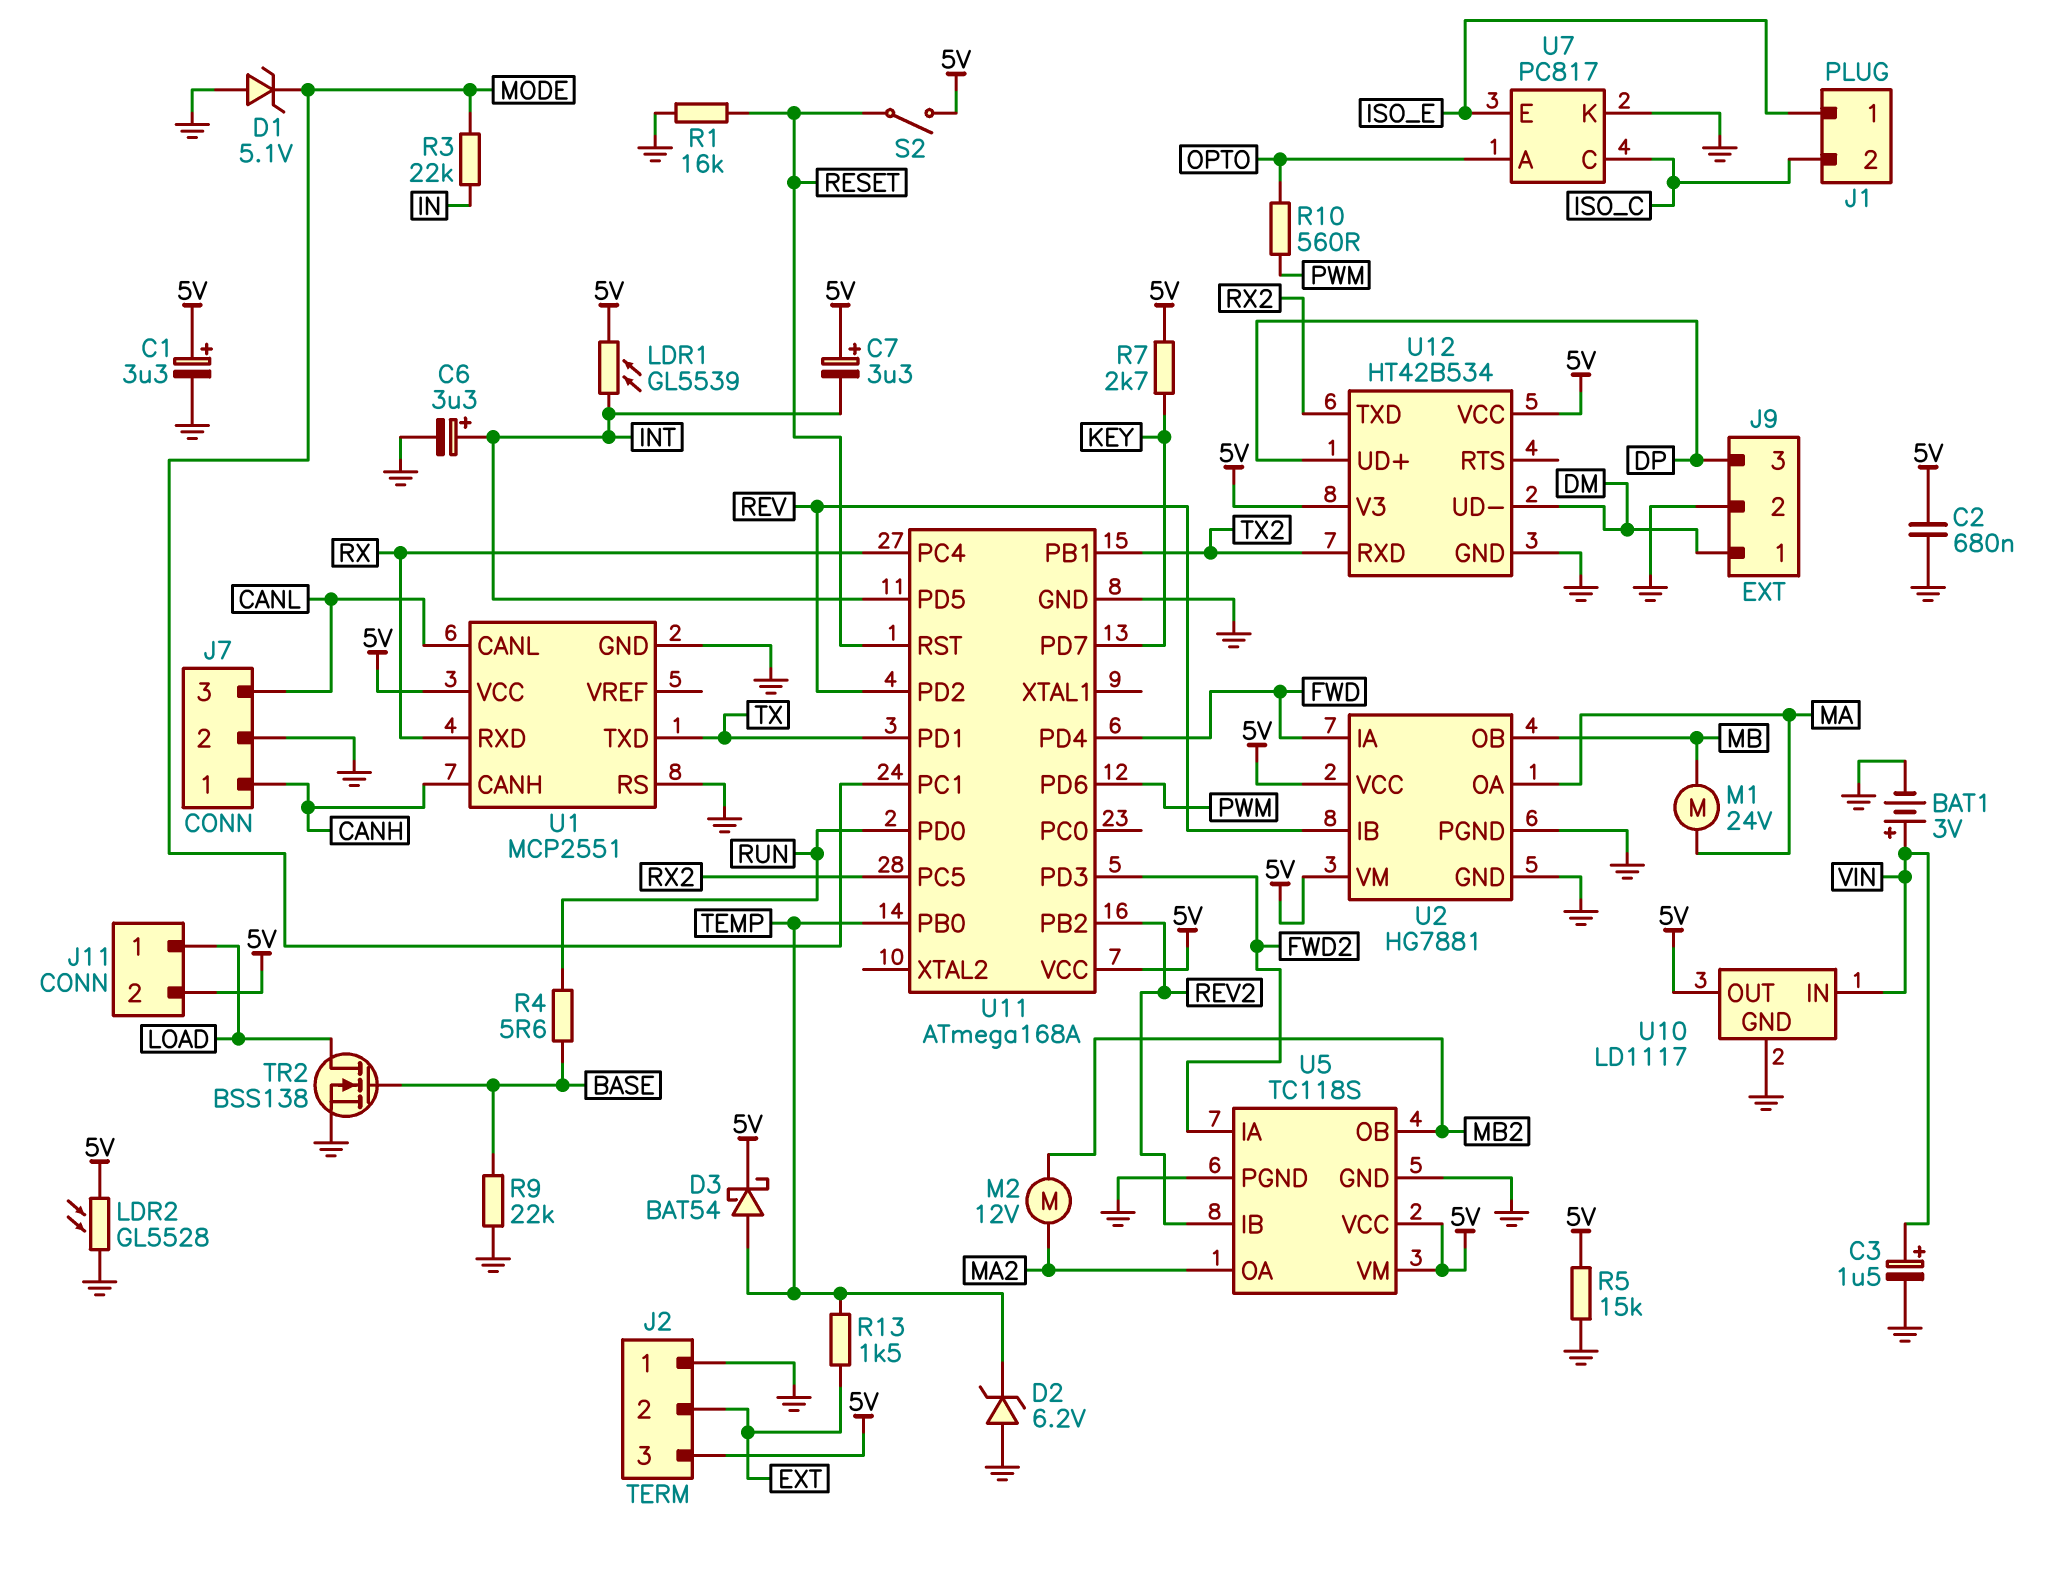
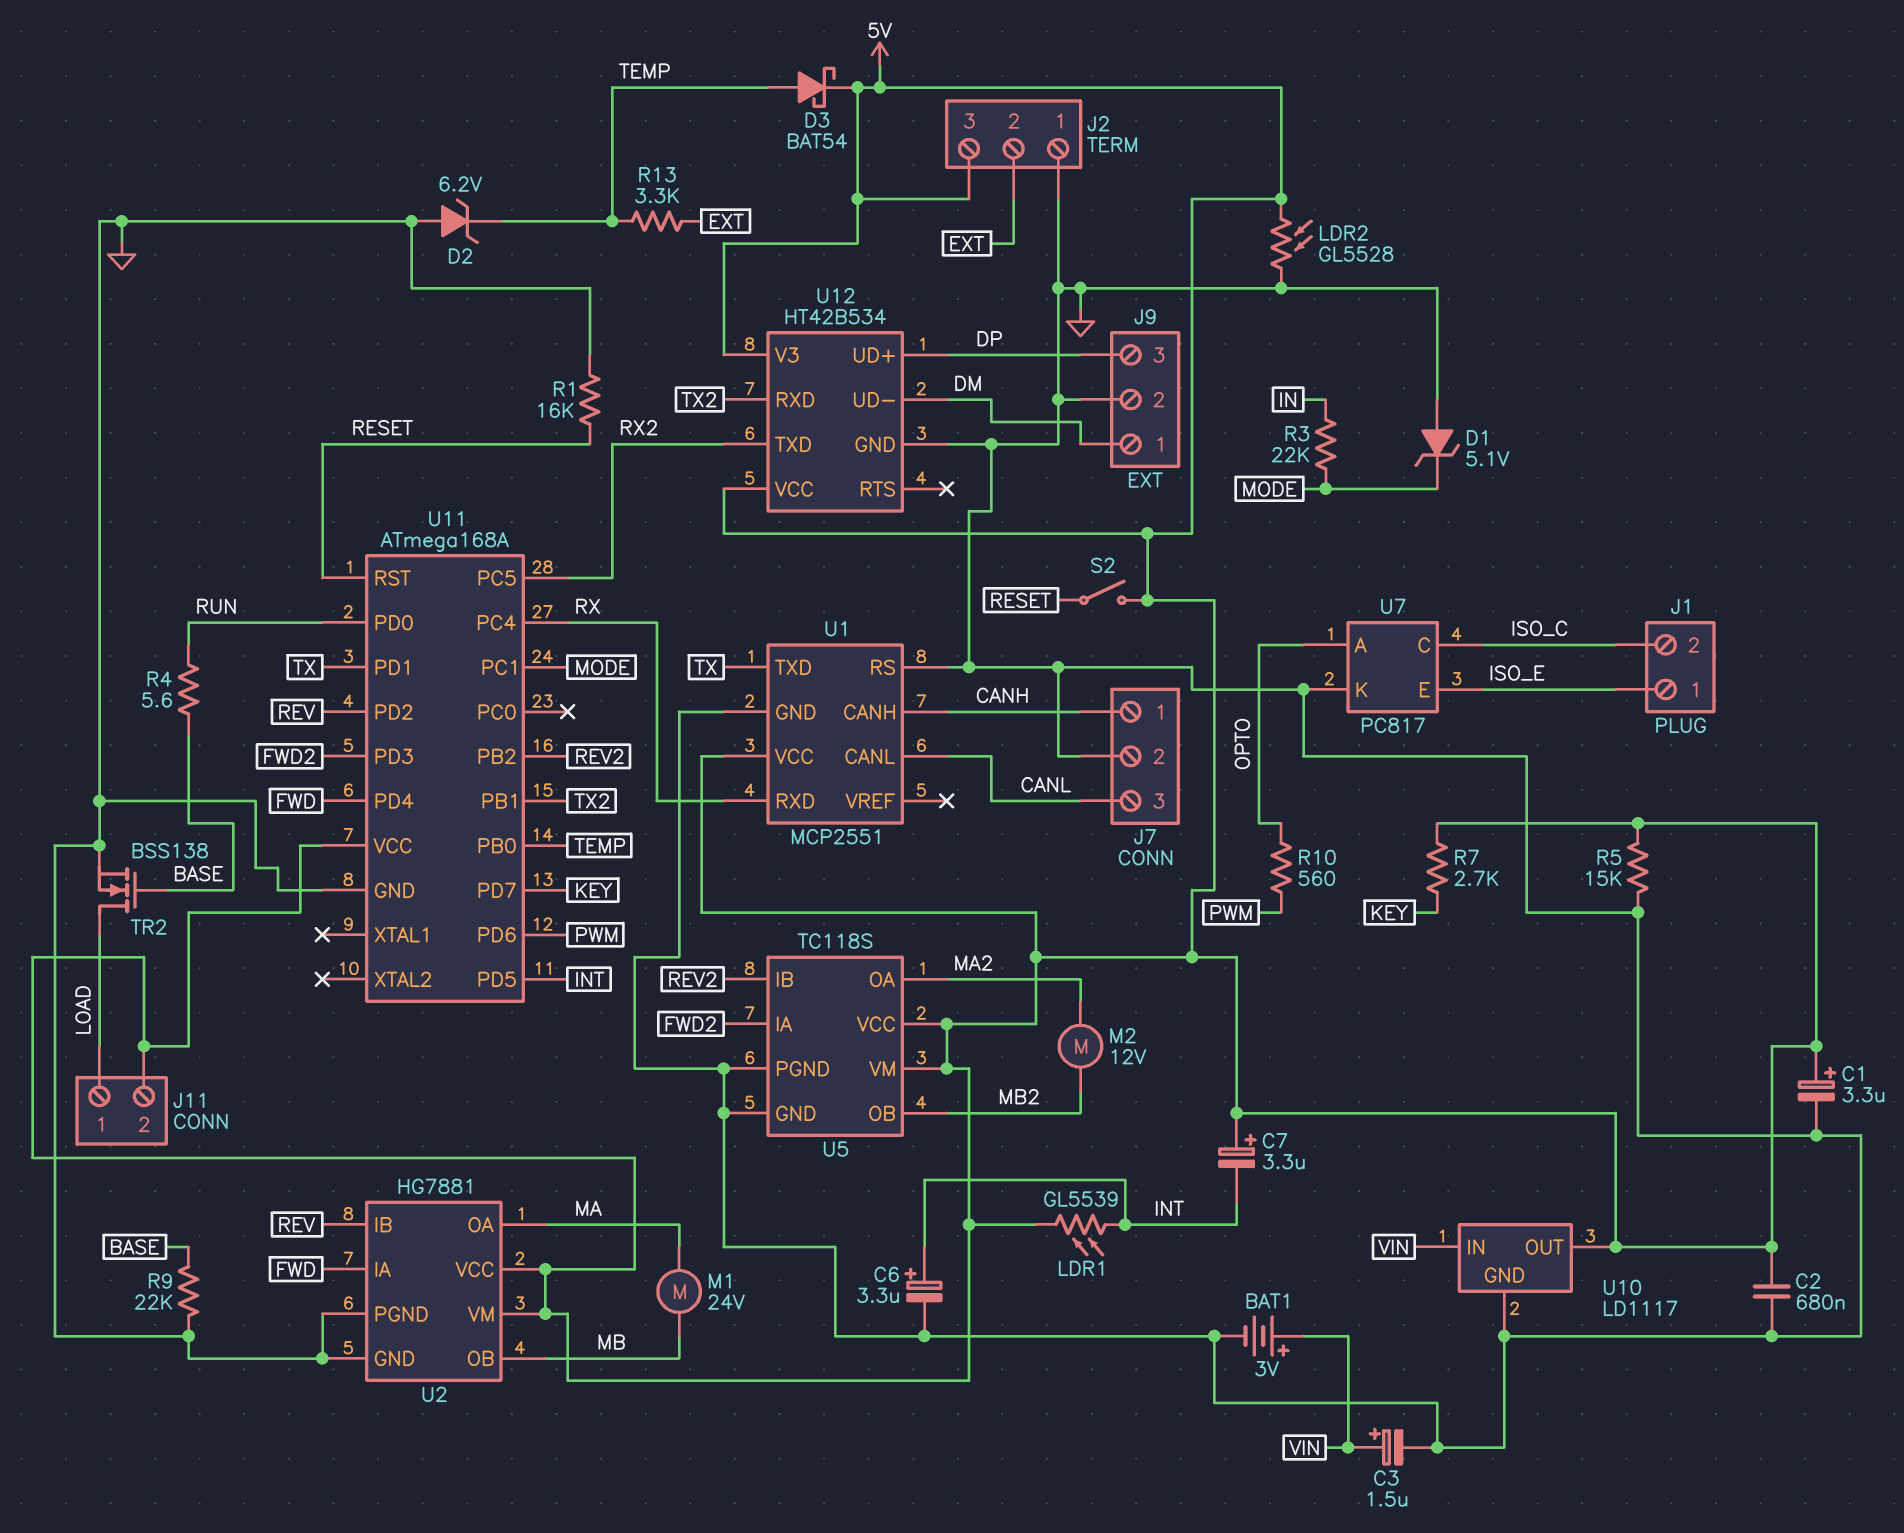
R13: 1.5k (EXT, TEMP) -> 3.3k (EXT, TEMP)

